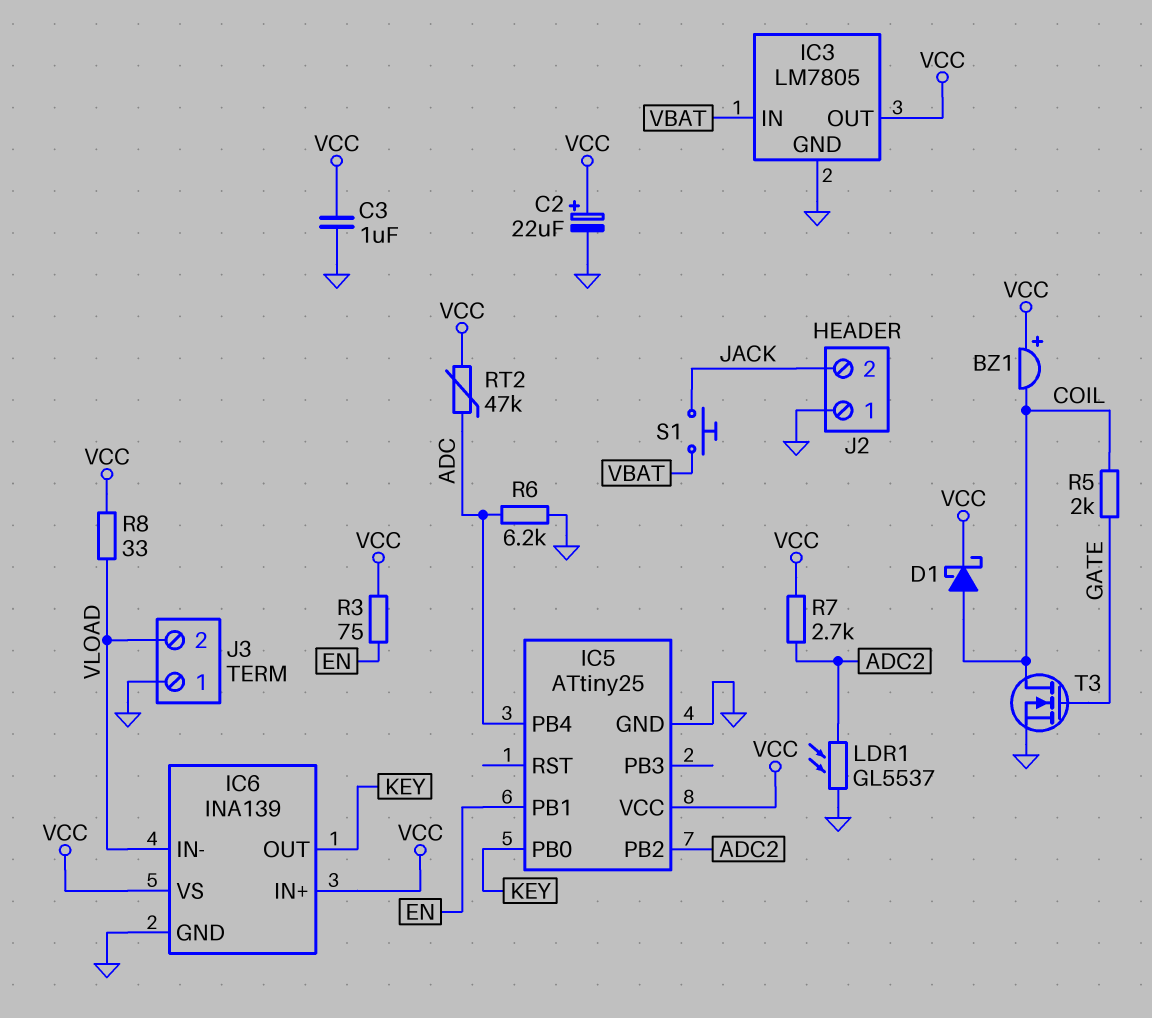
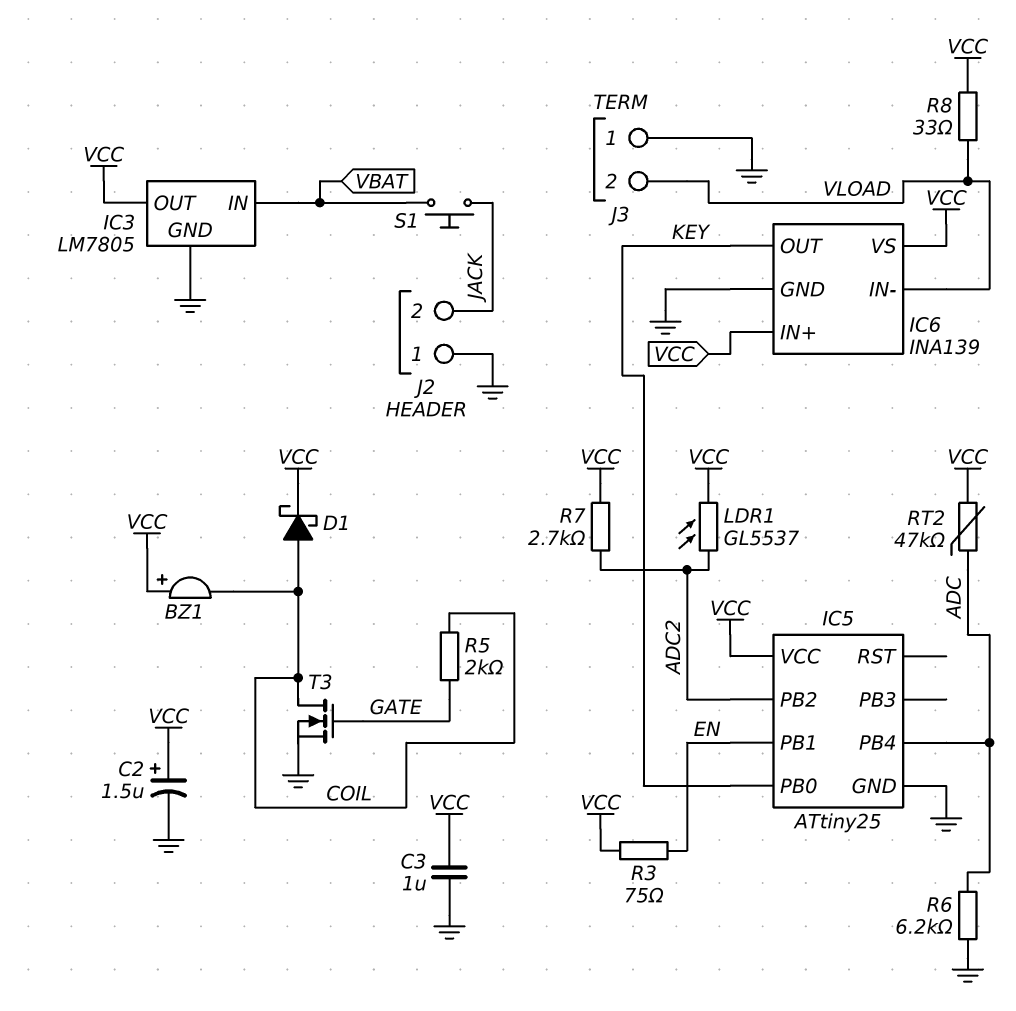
C2: 22uF (plus VCC, minus GND) -> 1.5uF (plus VCC, minus GND)
LDR1: GL5537 (ADC2, GND) -> GL5537 (ADC2, VCC)

